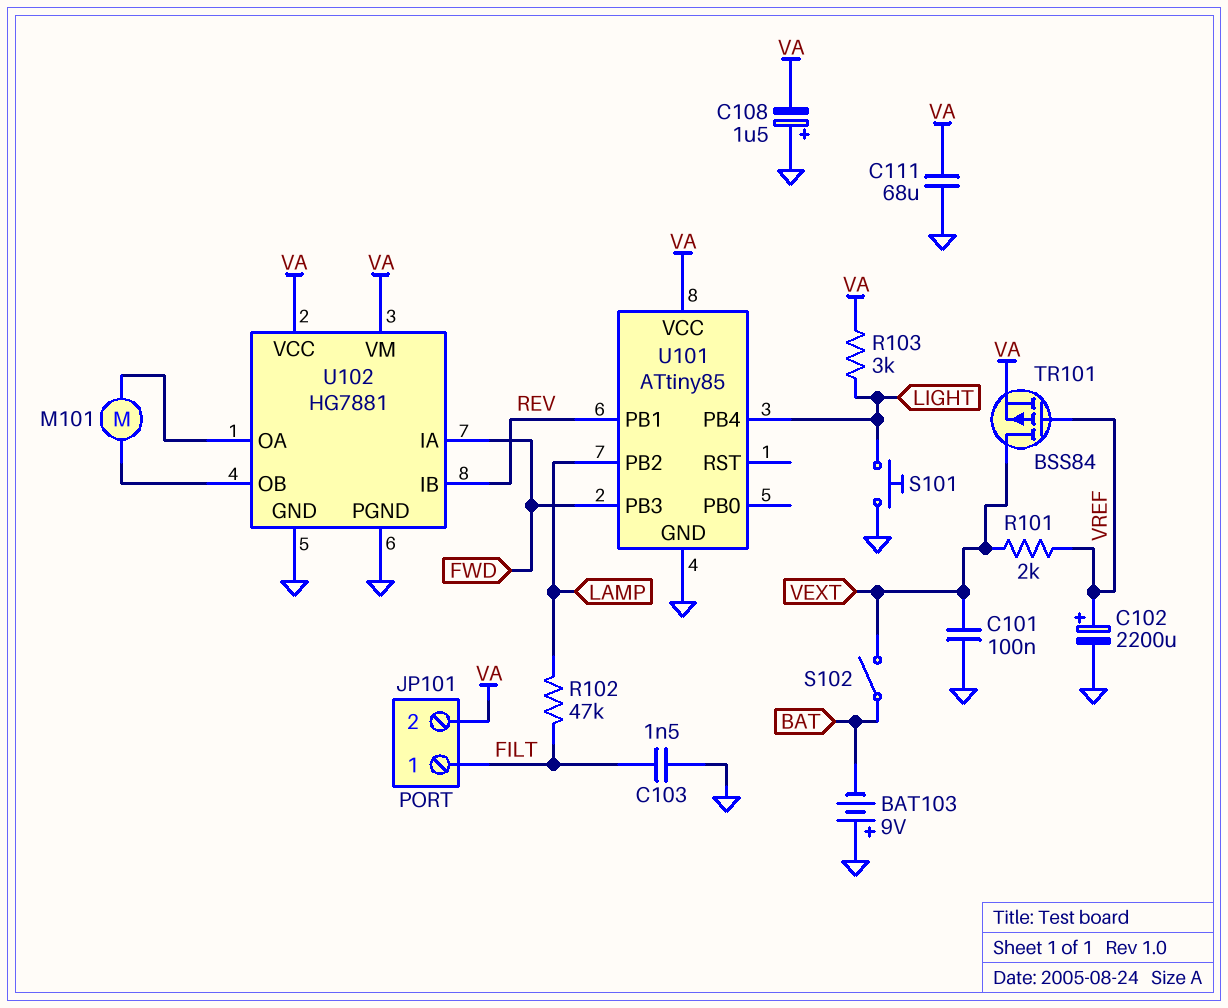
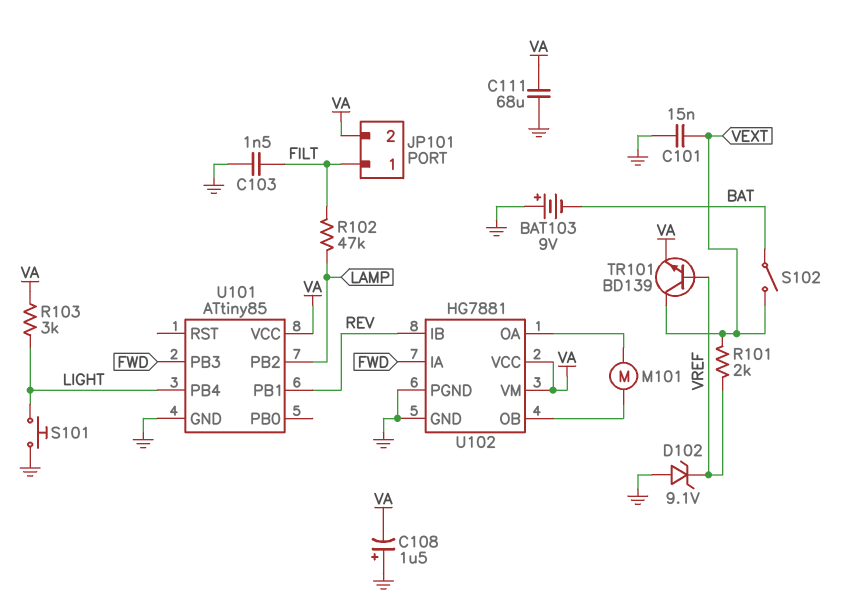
C101: 100nF (GND, VEXT) -> 15nF (GND, VEXT)
C102: 2200uF (plus VREF, minus GND) -> none
D102: none -> zener 9.1V (A GND, K VREF)
TR101: PMOS BSS84 (G VREF, D VEXT, S VA) -> NPN BD139 (B VREF, C VEXT, E VA)

